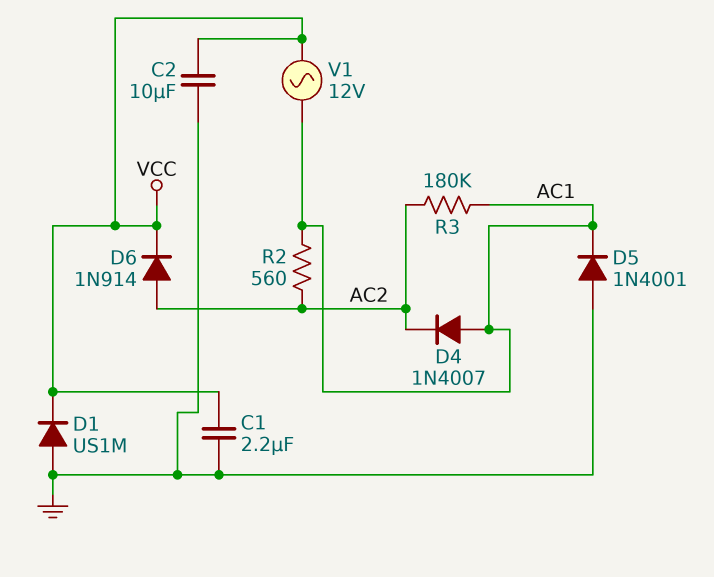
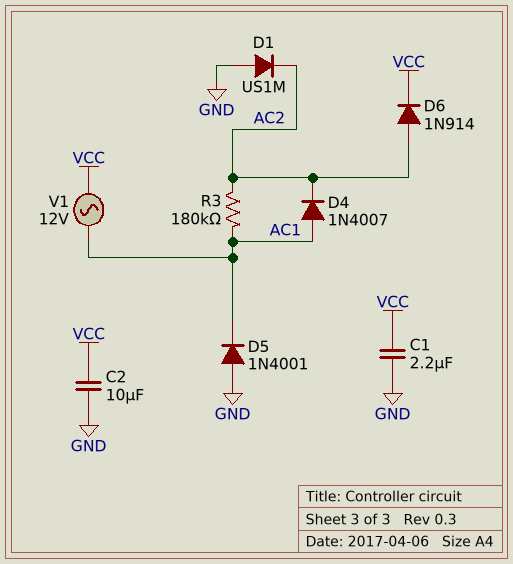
D1: diode US1M (A GND, K VCC) -> diode US1M (A GND, K AC2)
R2: 560 (AC1, AC2) -> none

